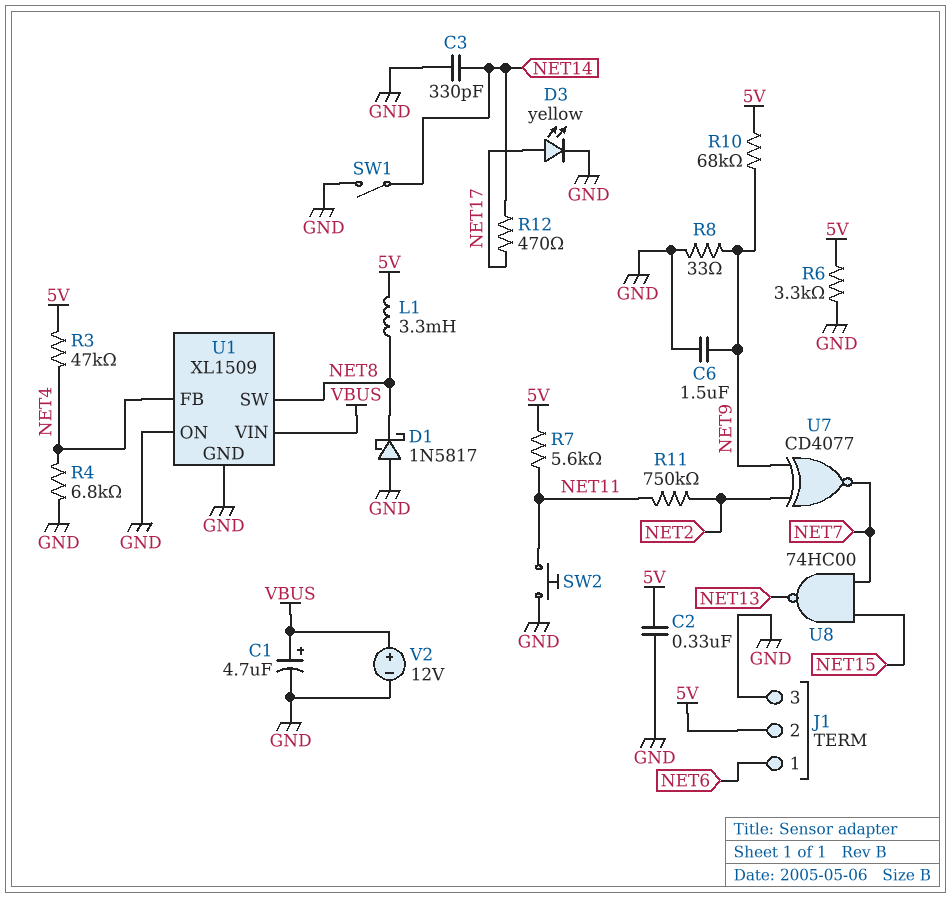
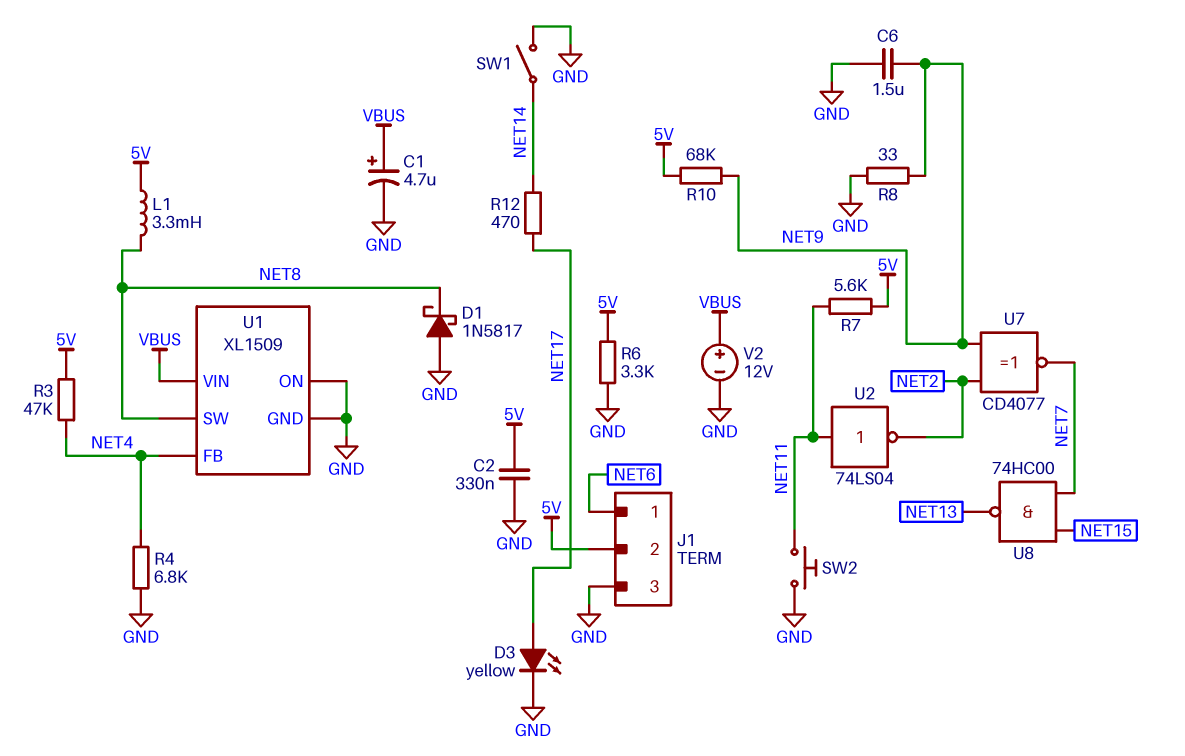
C3: 330pF (GND, NET14) -> none
R11: 750k (NET2, NET11) -> none
U2: none -> NOT 74LS04 (in NET11, out NET2)

